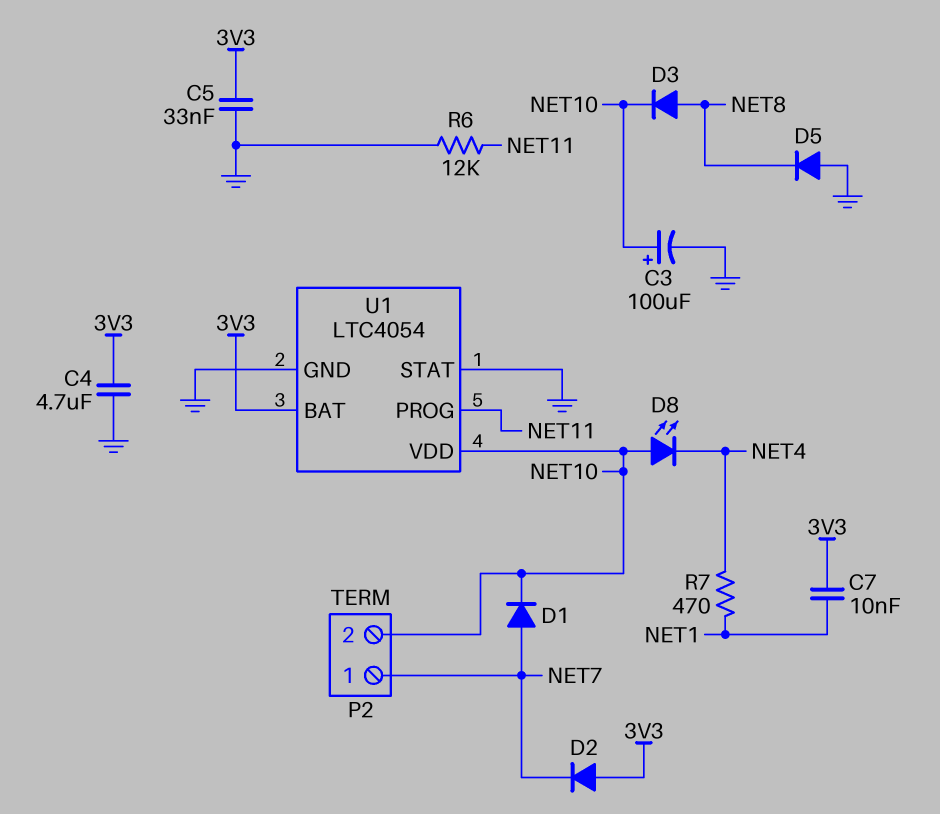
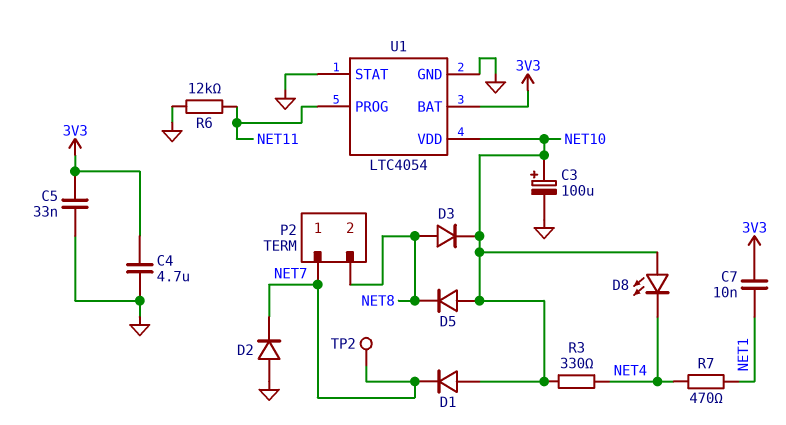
D1: diode (A NET7, K NET10) -> diode (A NET10, K NET7)
D2: diode (A 3V3, K NET7) -> diode (A GND, K NET7)
D5: diode (A GND, K NET8) -> diode (A NET10, K NET8)
P2 pin 2: NET10 -> NET8
R3: none -> 330 (NET4, NET10)
TP2: none -> test point (NET7)

